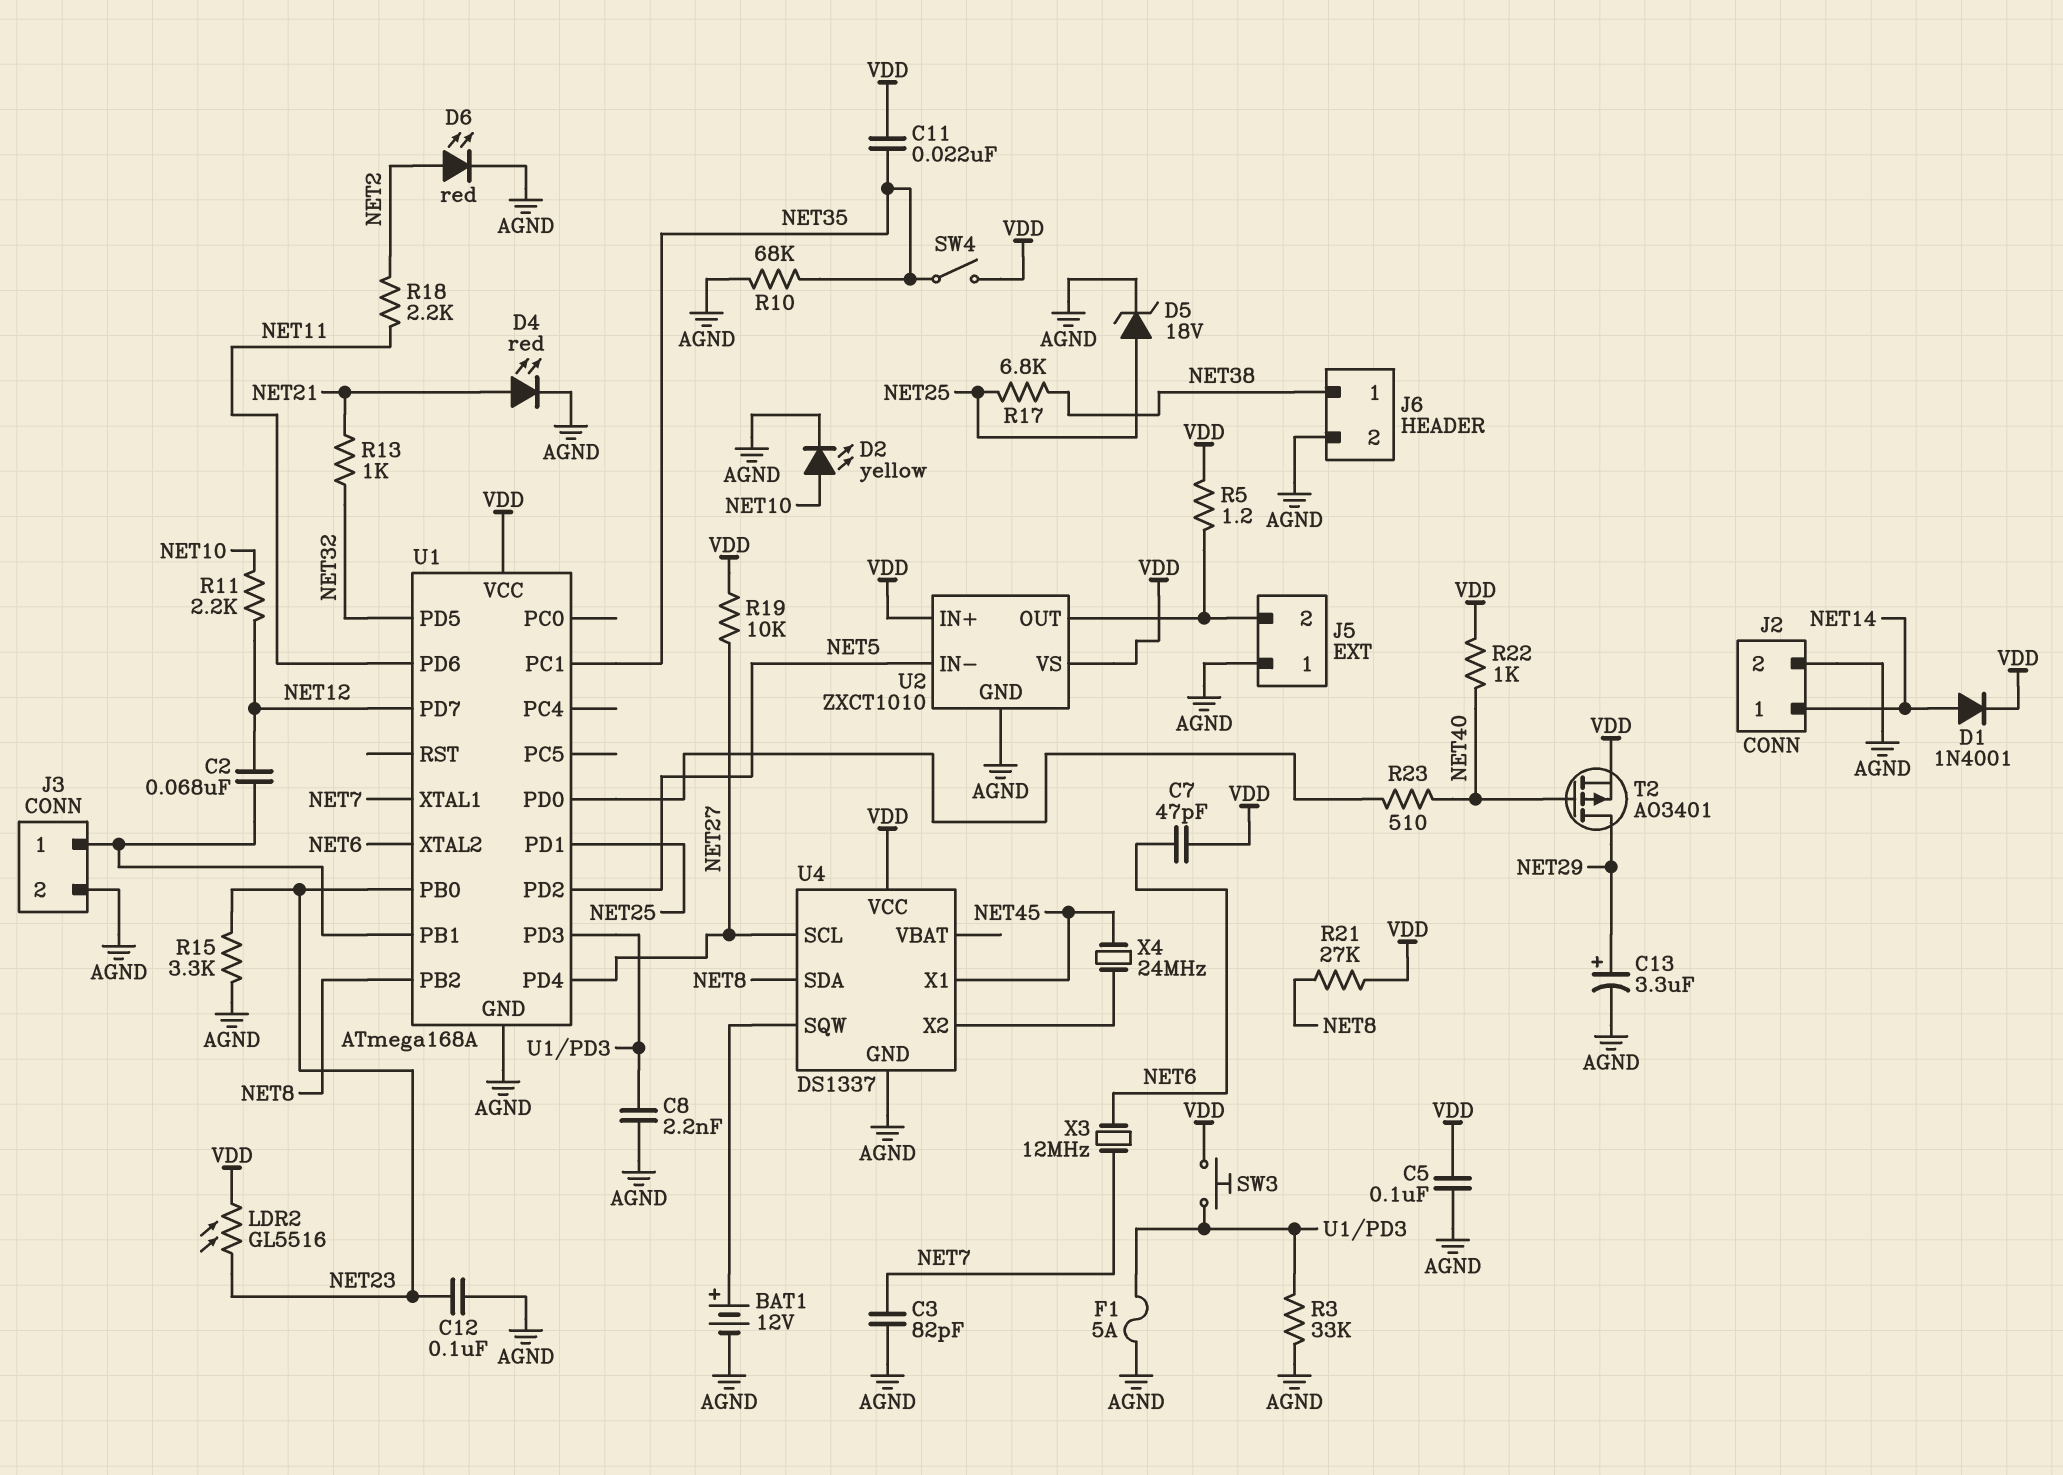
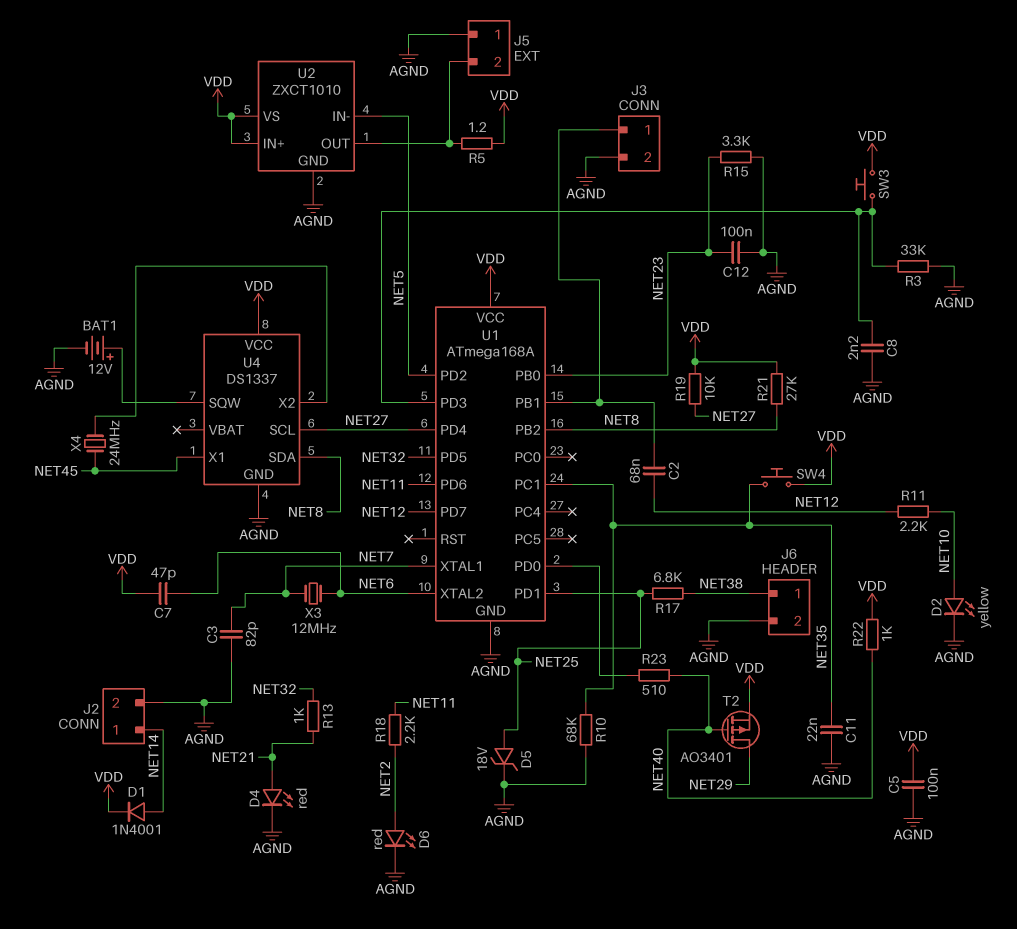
C11: 22nF (NET35, VDD) -> 22nF (AGND, NET35)
C13: 3.3uF (plus NET29, minus AGND) -> none
F1: 5A (AGND, U1/PD3) -> none
LDR2: GL5516 (NET23, VDD) -> none
SW4: switch (NET35, VDD) -> button (NET35, VDD)

